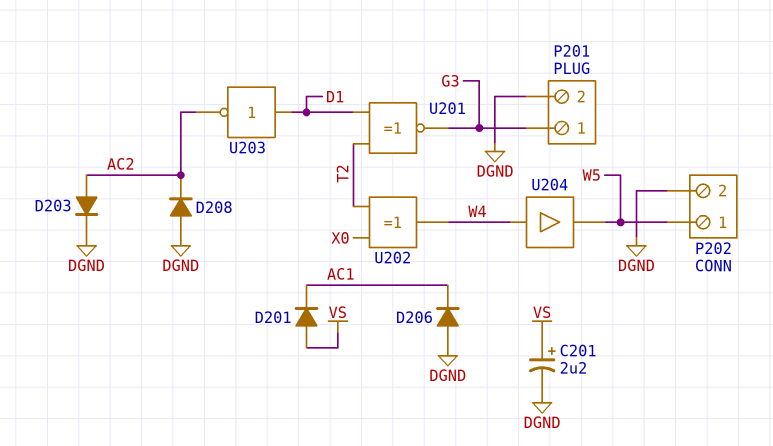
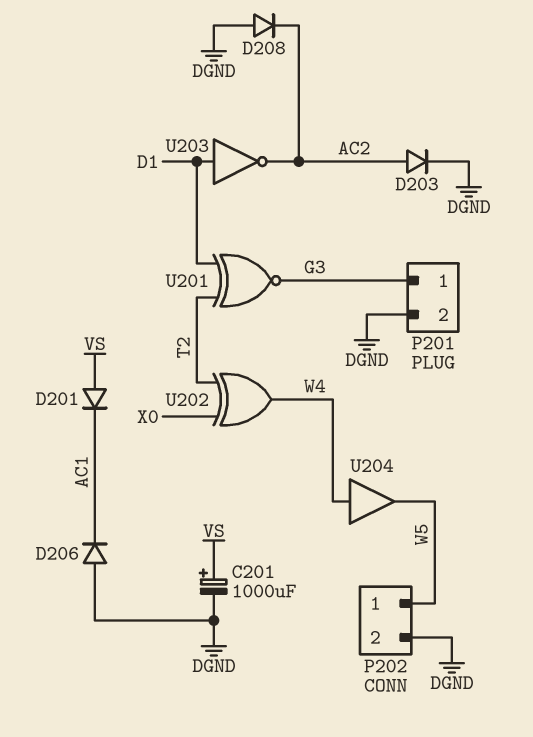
C201: 2.2uF (plus VS, minus DGND) -> 1000uF (plus VS, minus DGND)

